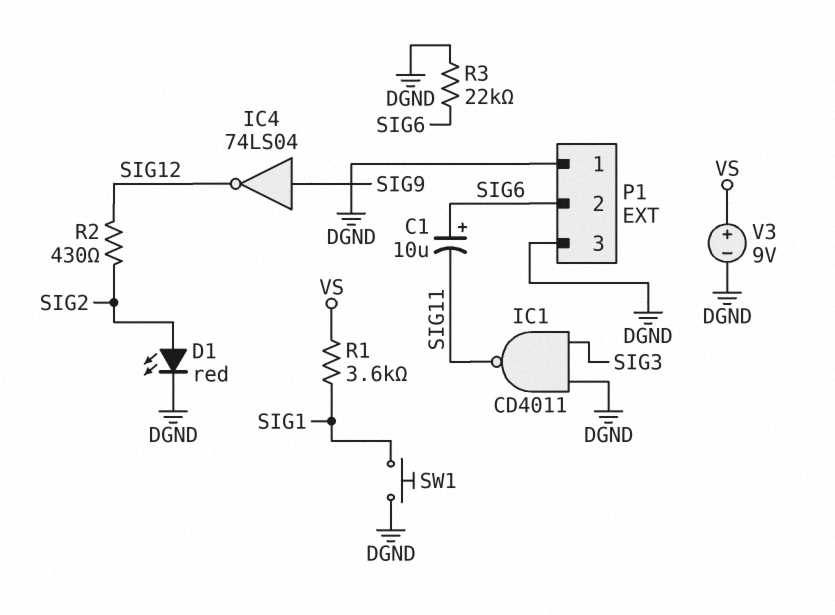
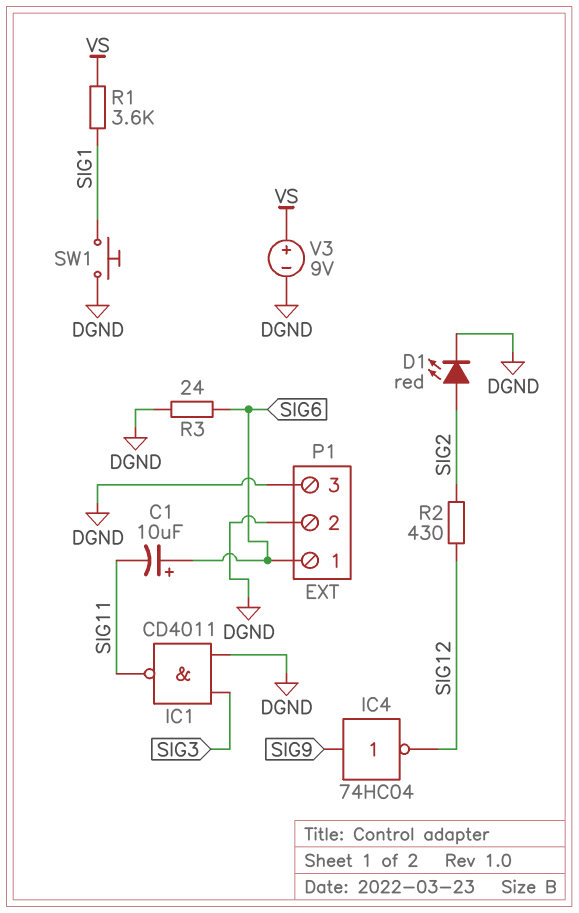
IC4: NOT 74LS04 (in SIG9, out SIG12) -> NOT 74HC04 (in SIG9, out SIG12)
P1 pin 1: DGND -> SIG6
P1 pin 2: SIG6 -> DGND
R3: 22k (DGND, SIG6) -> 24 (DGND, SIG6)

